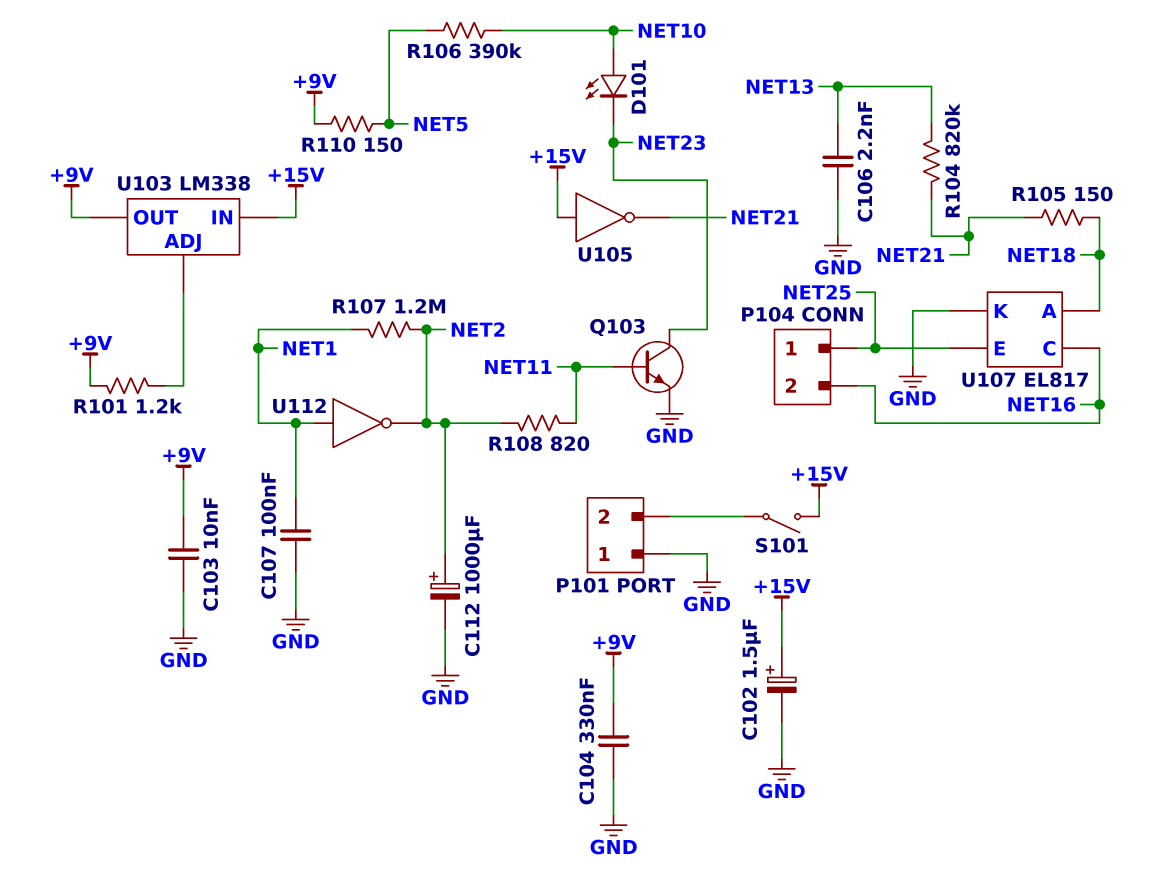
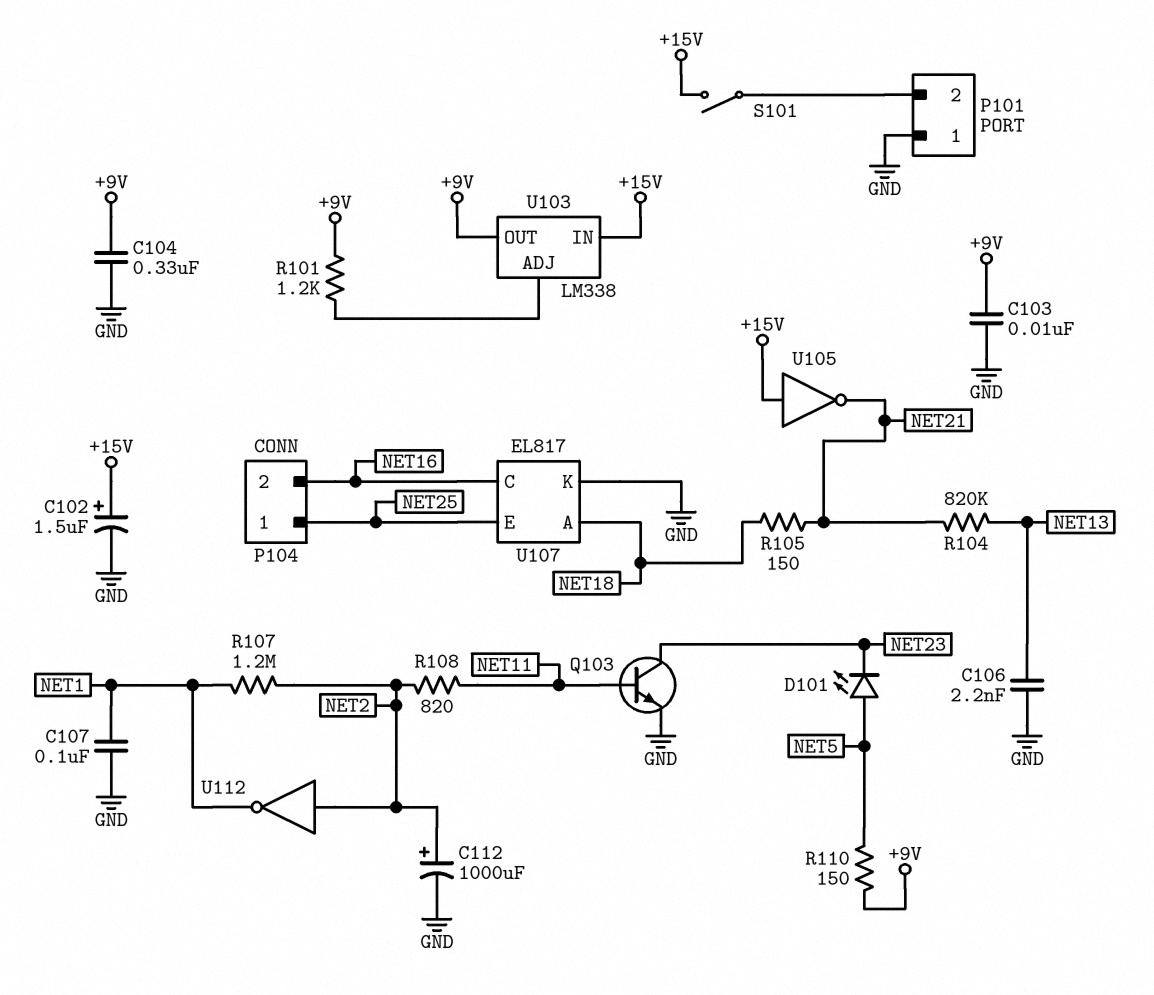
D101: LED (A NET10, K NET23) -> LED (A NET5, K NET23)
R106: 390k (NET5, NET10) -> none
U112: NOT (in NET1, out NET2) -> NOT (in NET2, out NET1)

